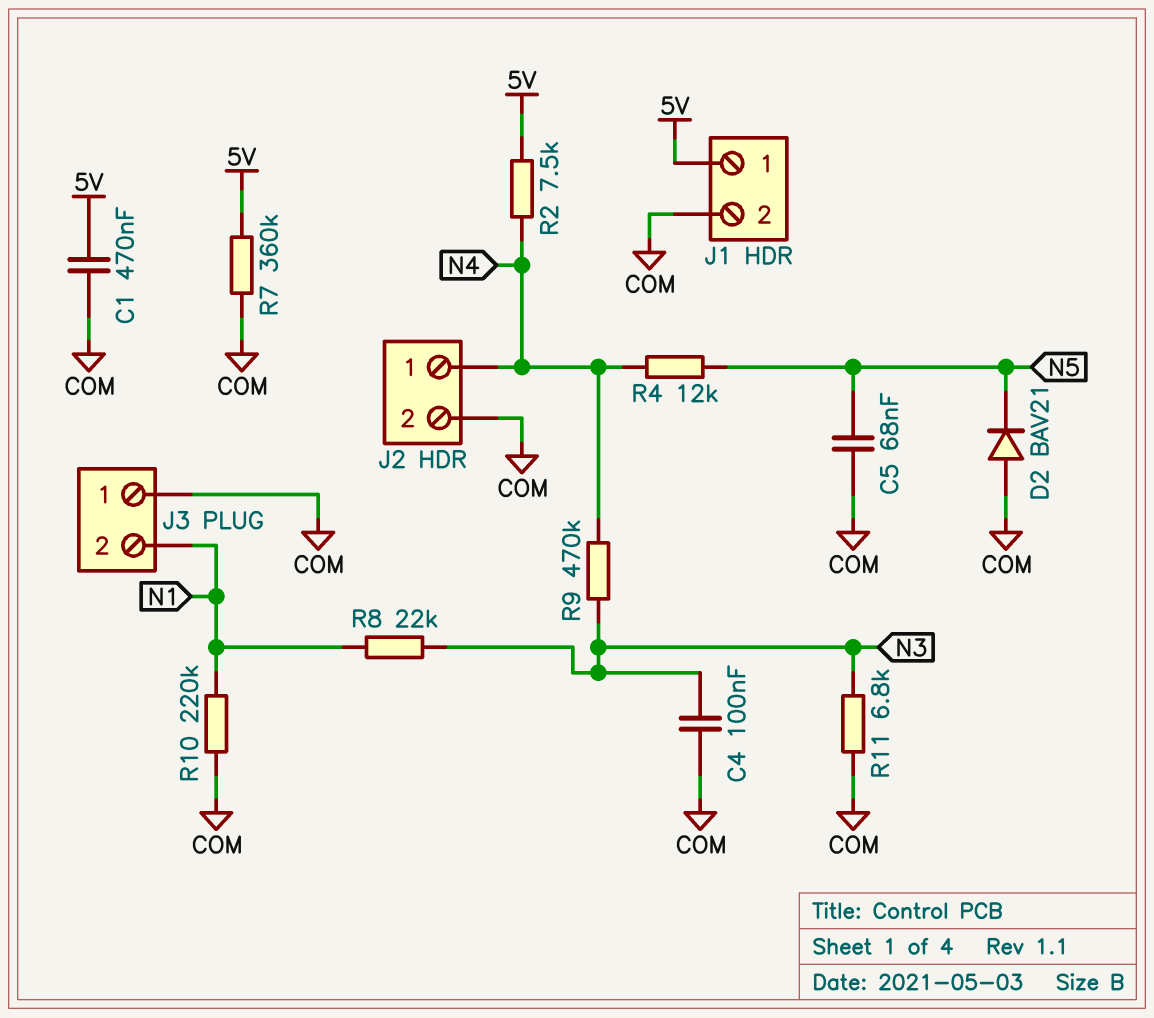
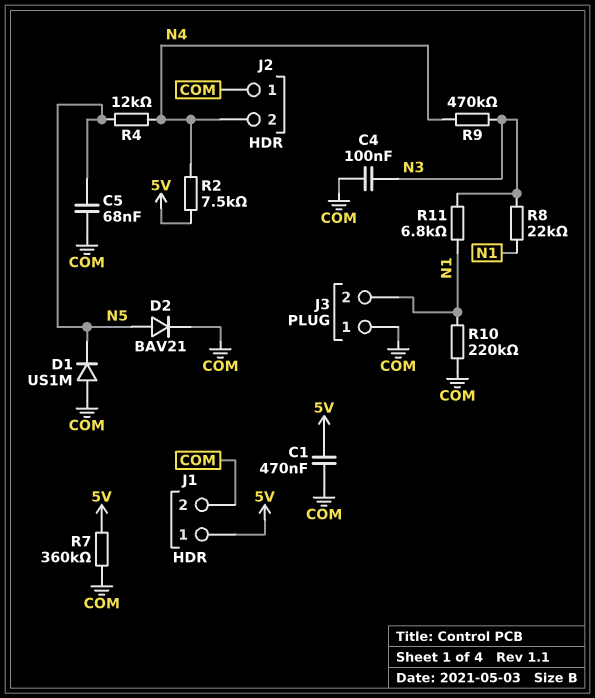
D1: none -> diode US1M (A COM, K N5)
D2: diode BAV21 (A COM, K N5) -> diode BAV21 (A N5, K COM)
J2 pin 1: N4 -> COM
J2 pin 2: COM -> N4
R11: 6.8k (COM, N3) -> 6.8k (N1, N3)

